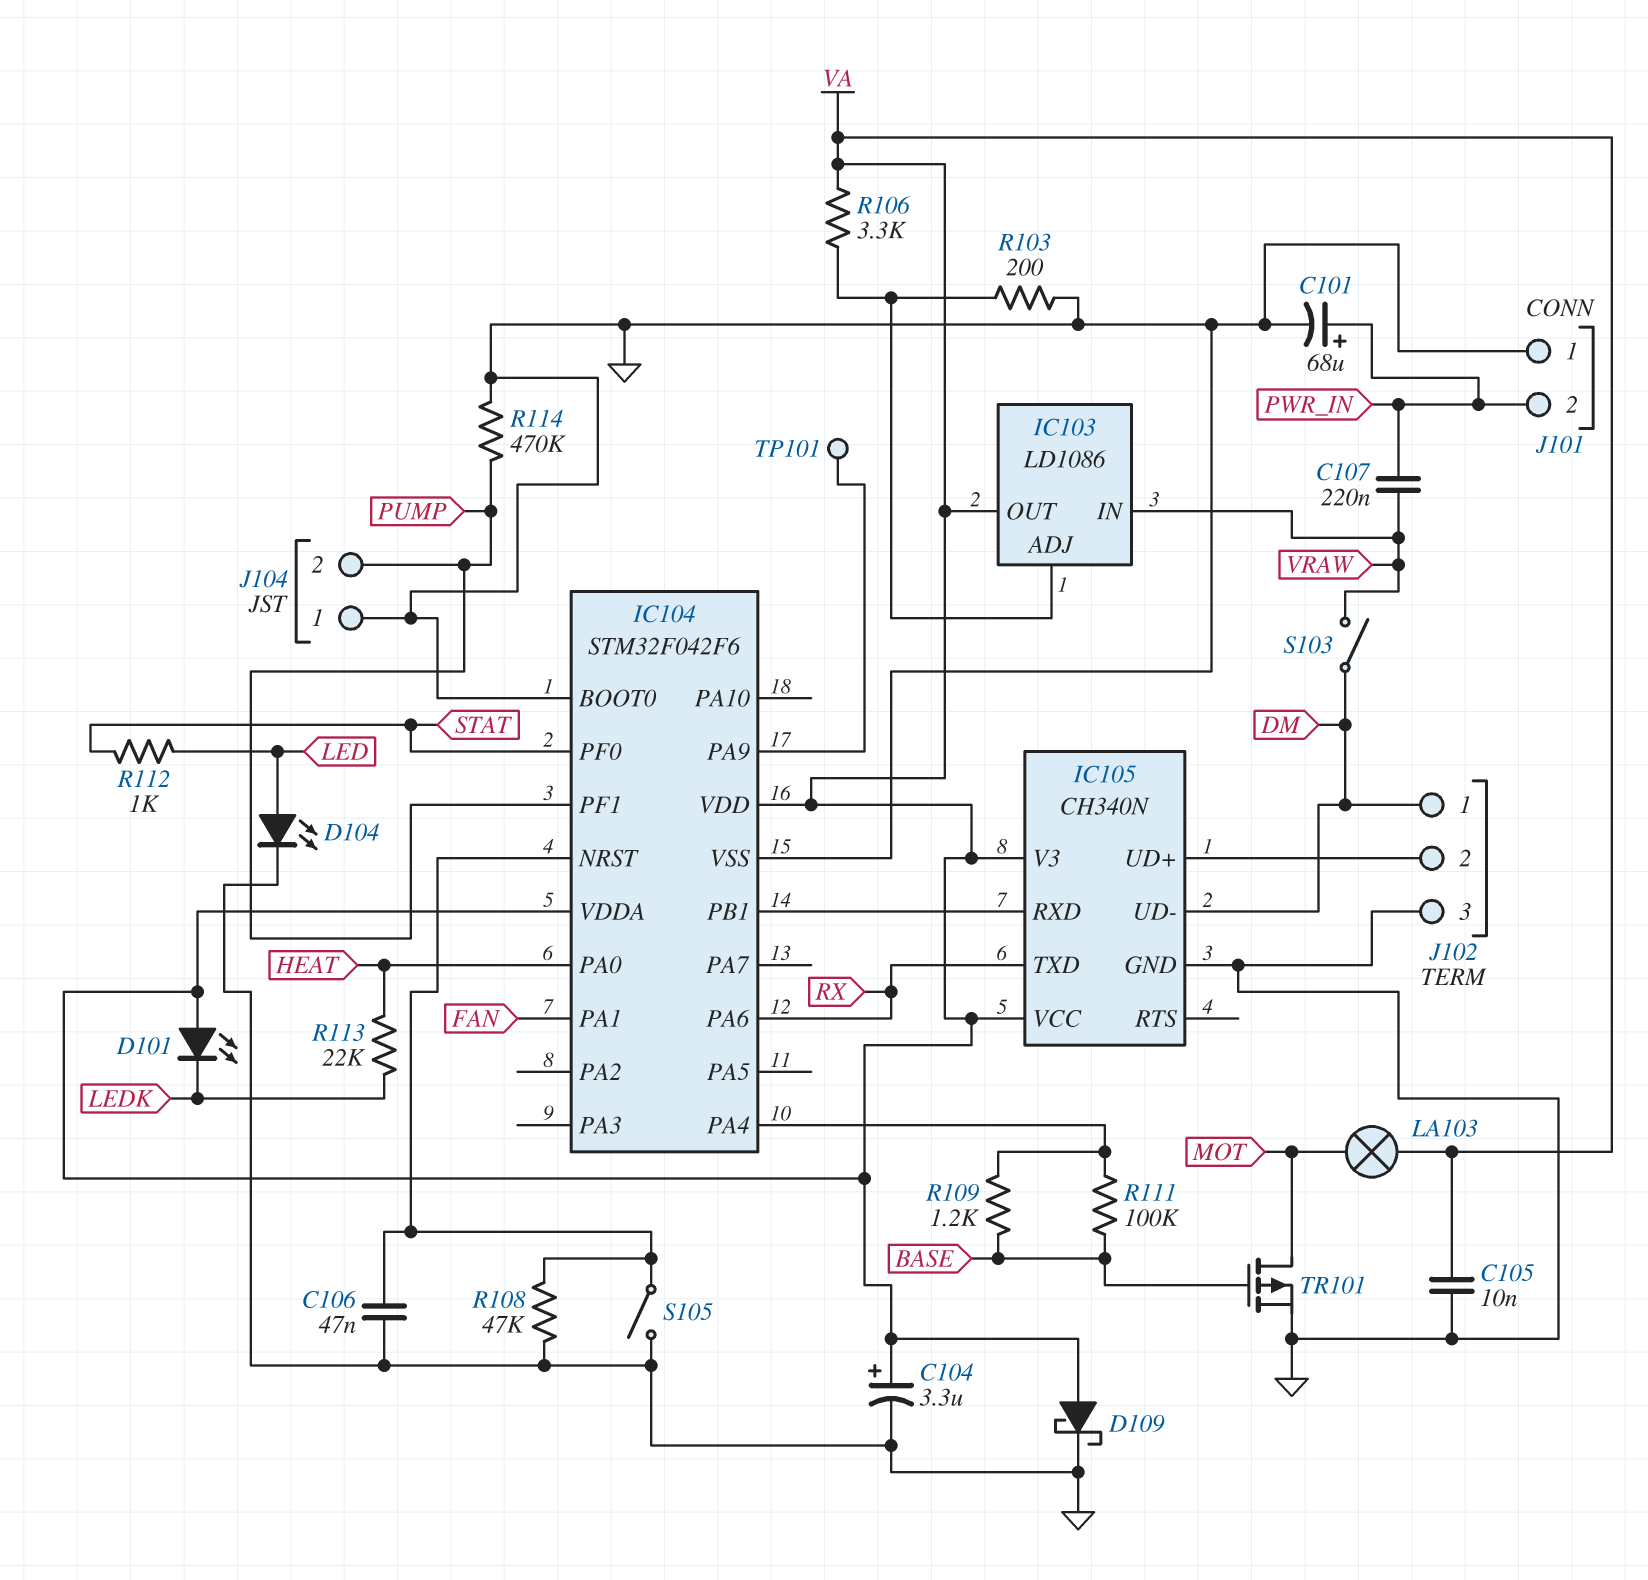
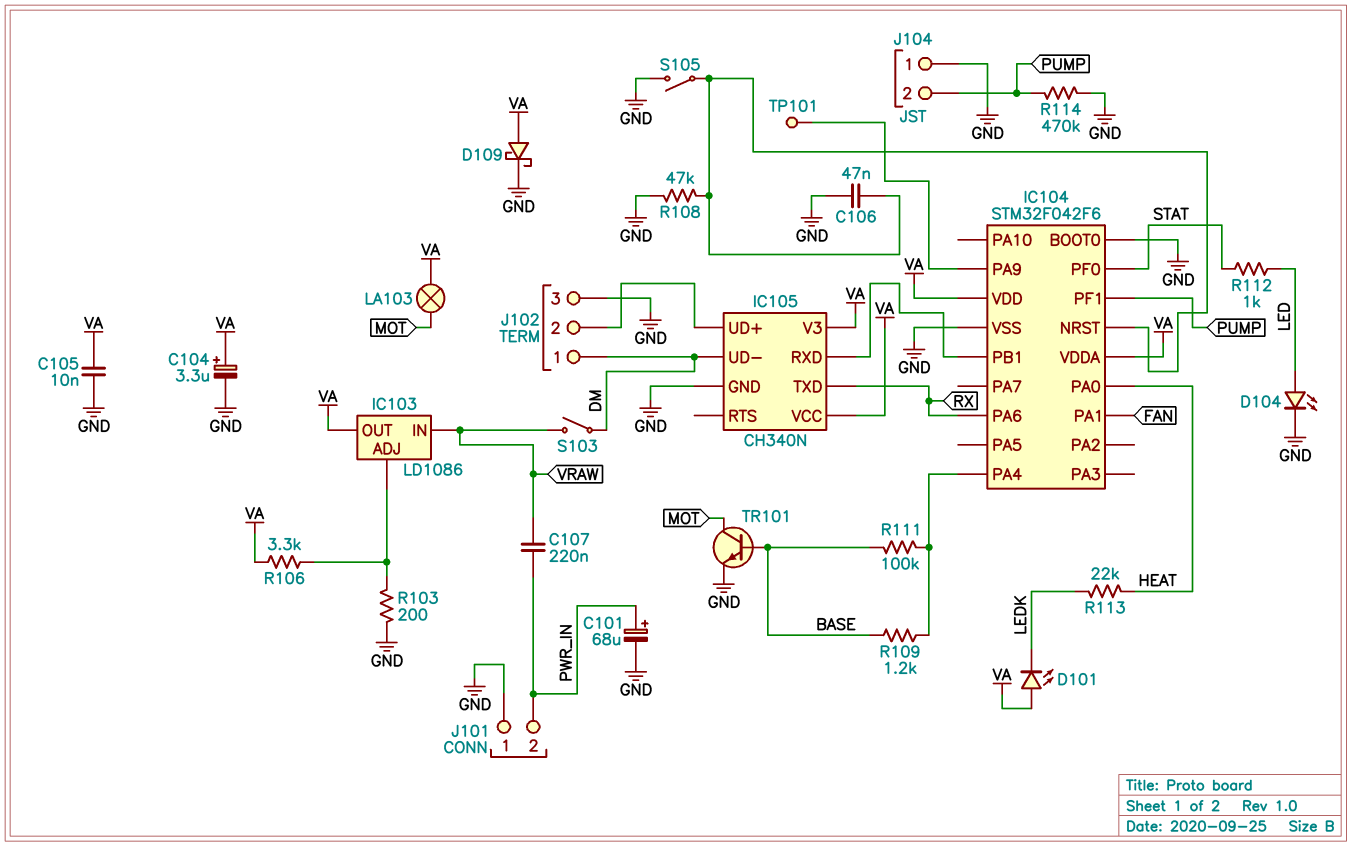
TR101: PMOS (G BASE, D MOT, S GND) -> NPN (B BASE, C MOT, E GND)

